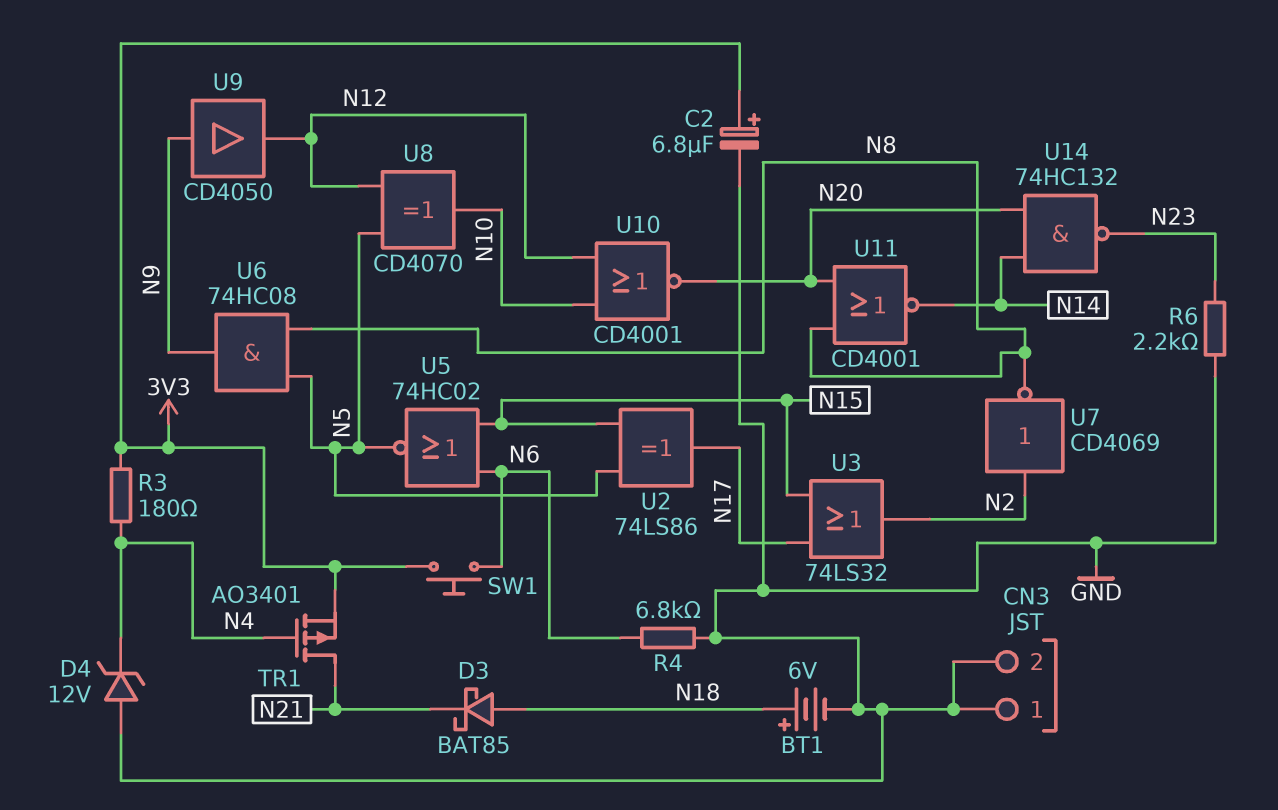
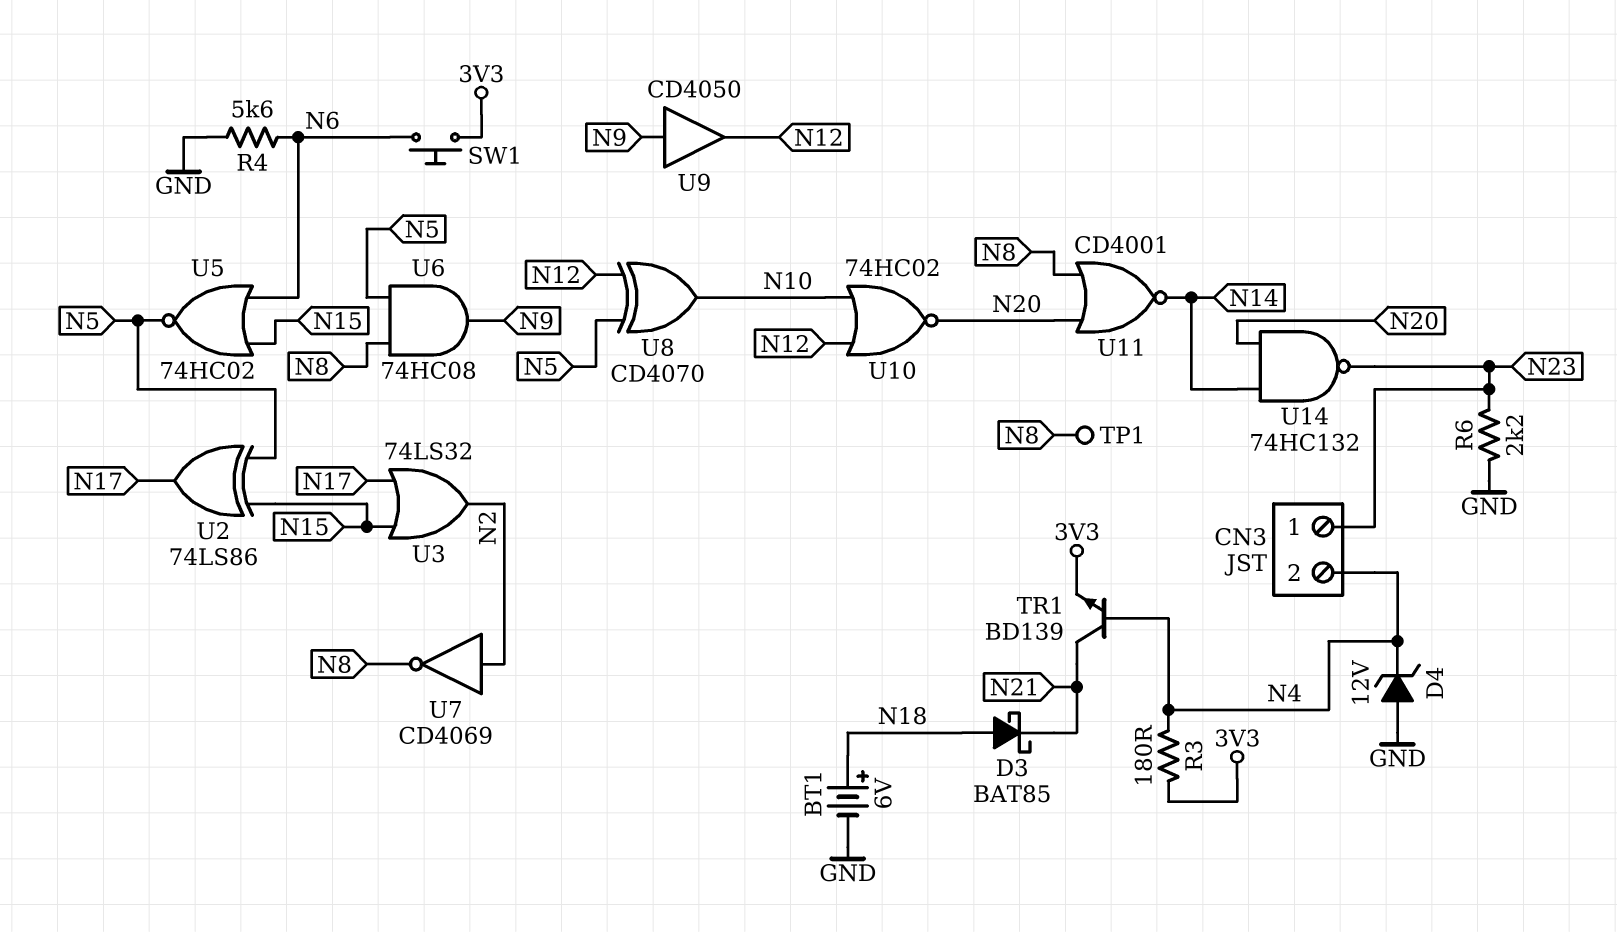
C2: 6.8uF (plus 3V3, minus GND) -> none
CN3 pin 1: GND -> N23
CN3 pin 2: GND -> N4
R4: 6.8k (GND, N6) -> 5.6k (GND, N6)
TP1: none -> test point (N8)
TR1: PMOS AO3401 (G N4, D N21, S 3V3) -> NPN BD139 (B N4, C N21, E 3V3)
U10: NOR CD4001 (in N10, in N12, out N20) -> NOR 74HC02 (in N10, in N12, out N20)

